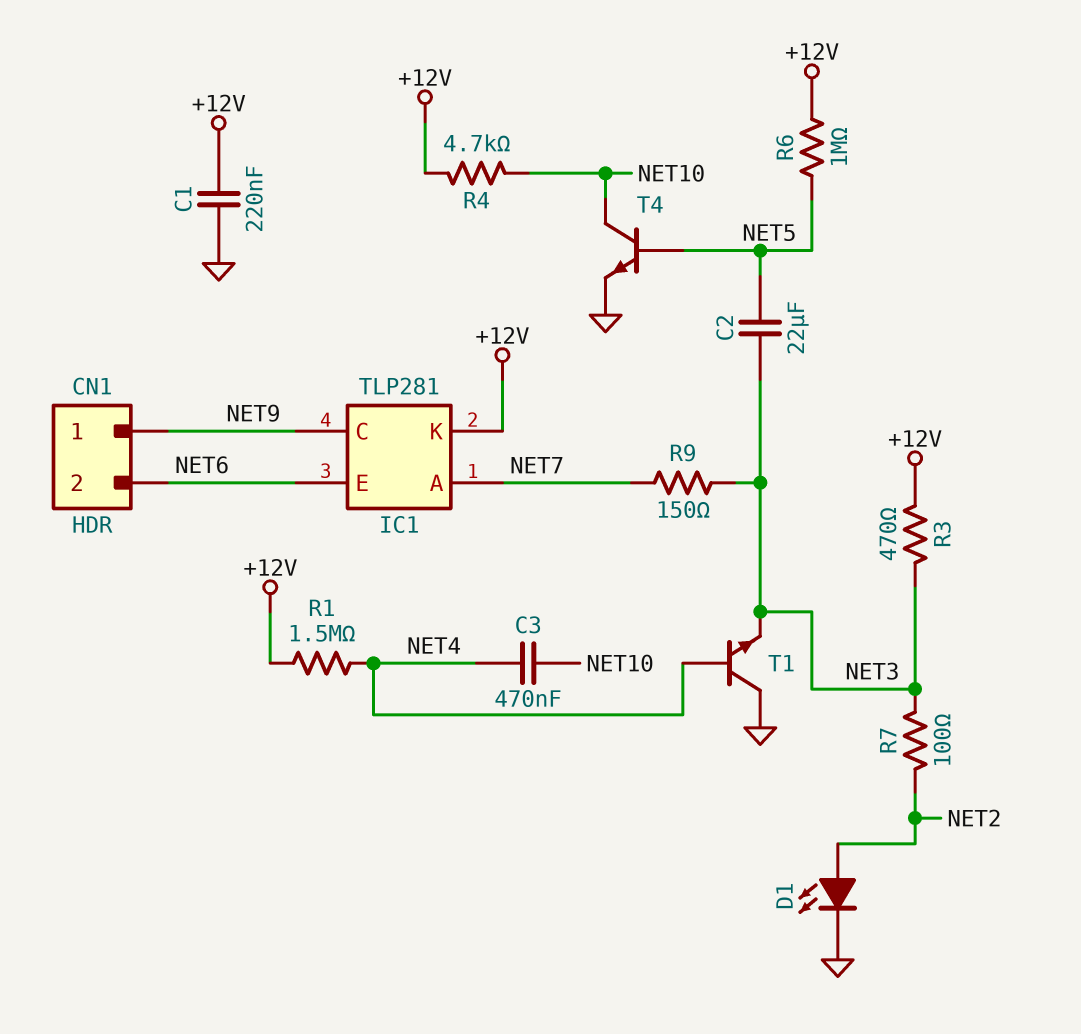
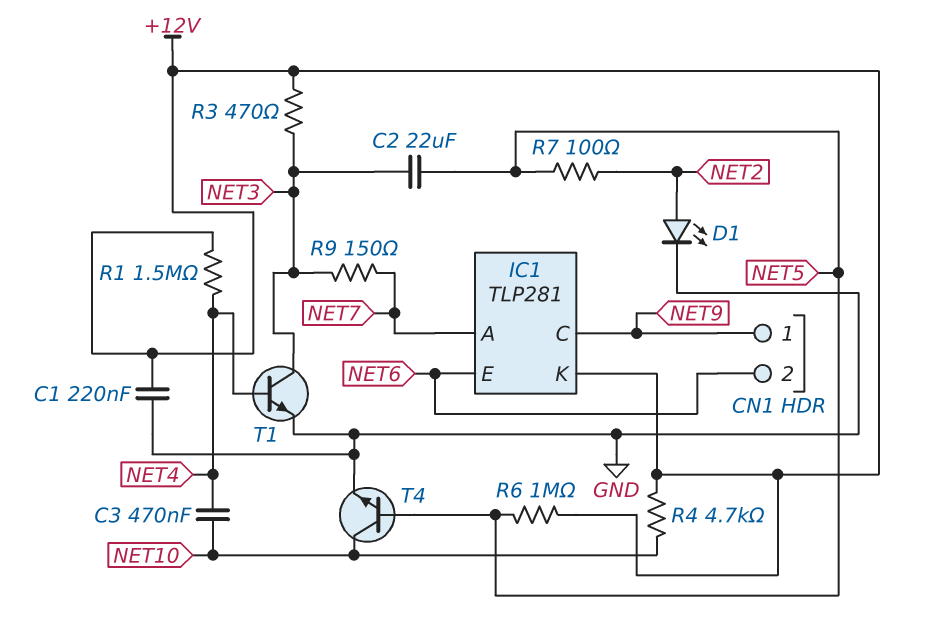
R7: 100 (NET2, NET3) -> 100 (NET2, NET5)
T1: NPN (B NET4, C GND, E NET3) -> NPN (B NET4, C NET3, E GND)

